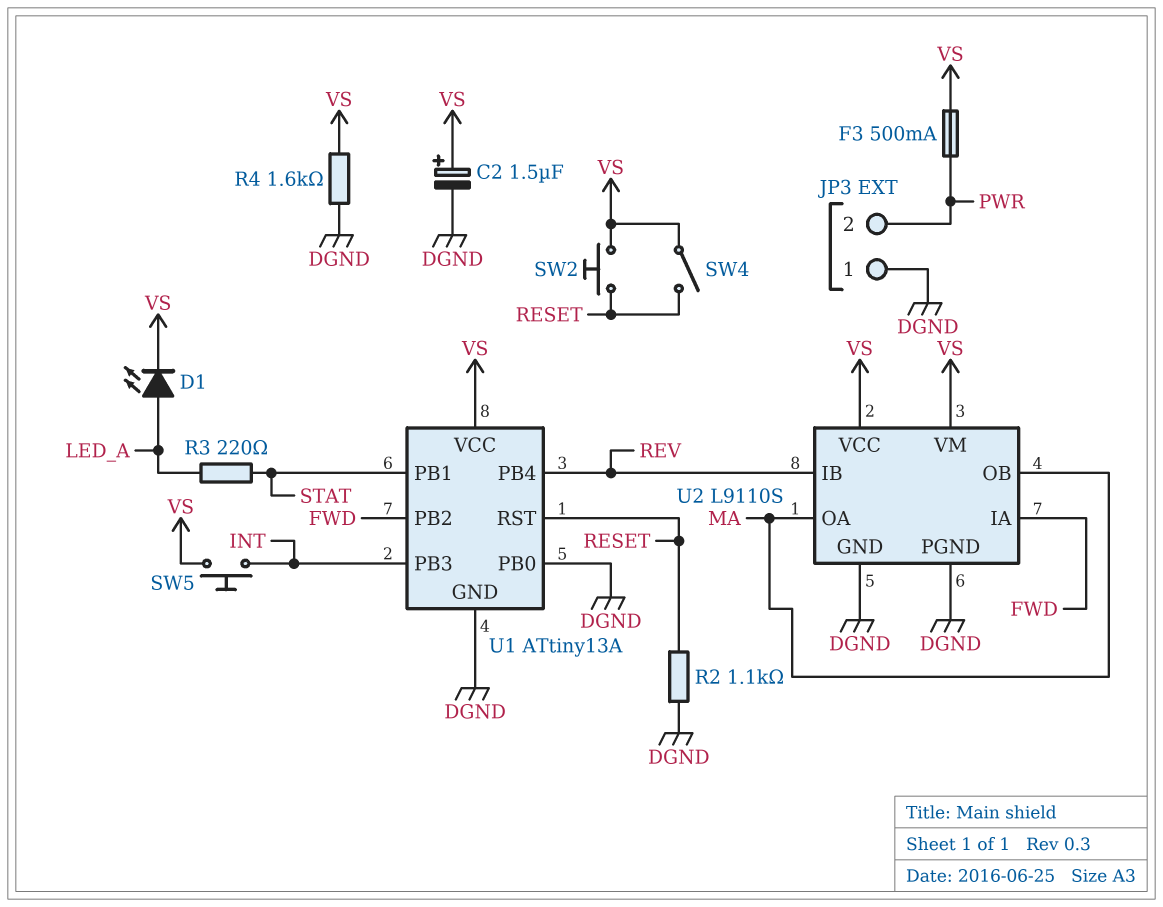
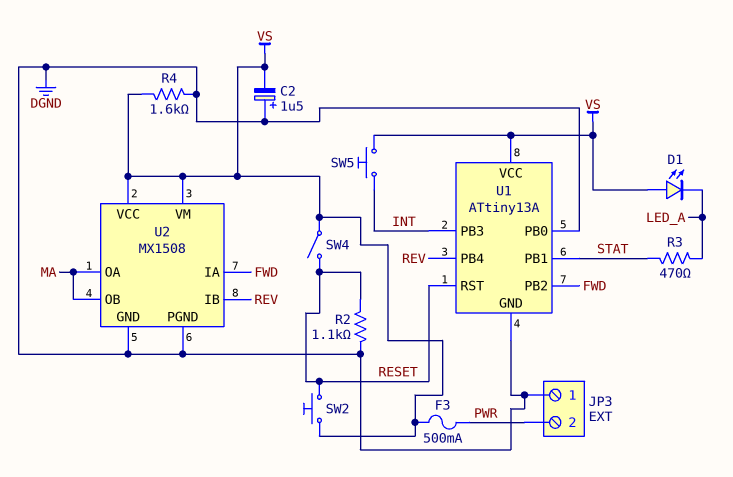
C2: 1.5uF (plus VS, minus DGND) -> 1.5uF (plus DGND, minus VS)
D1: LED (A LED_A, K VS) -> LED (A VS, K LED_A)
R3: 220 (LED_A, STAT) -> 470 (LED_A, STAT)
U2: L9110S -> MX1508

